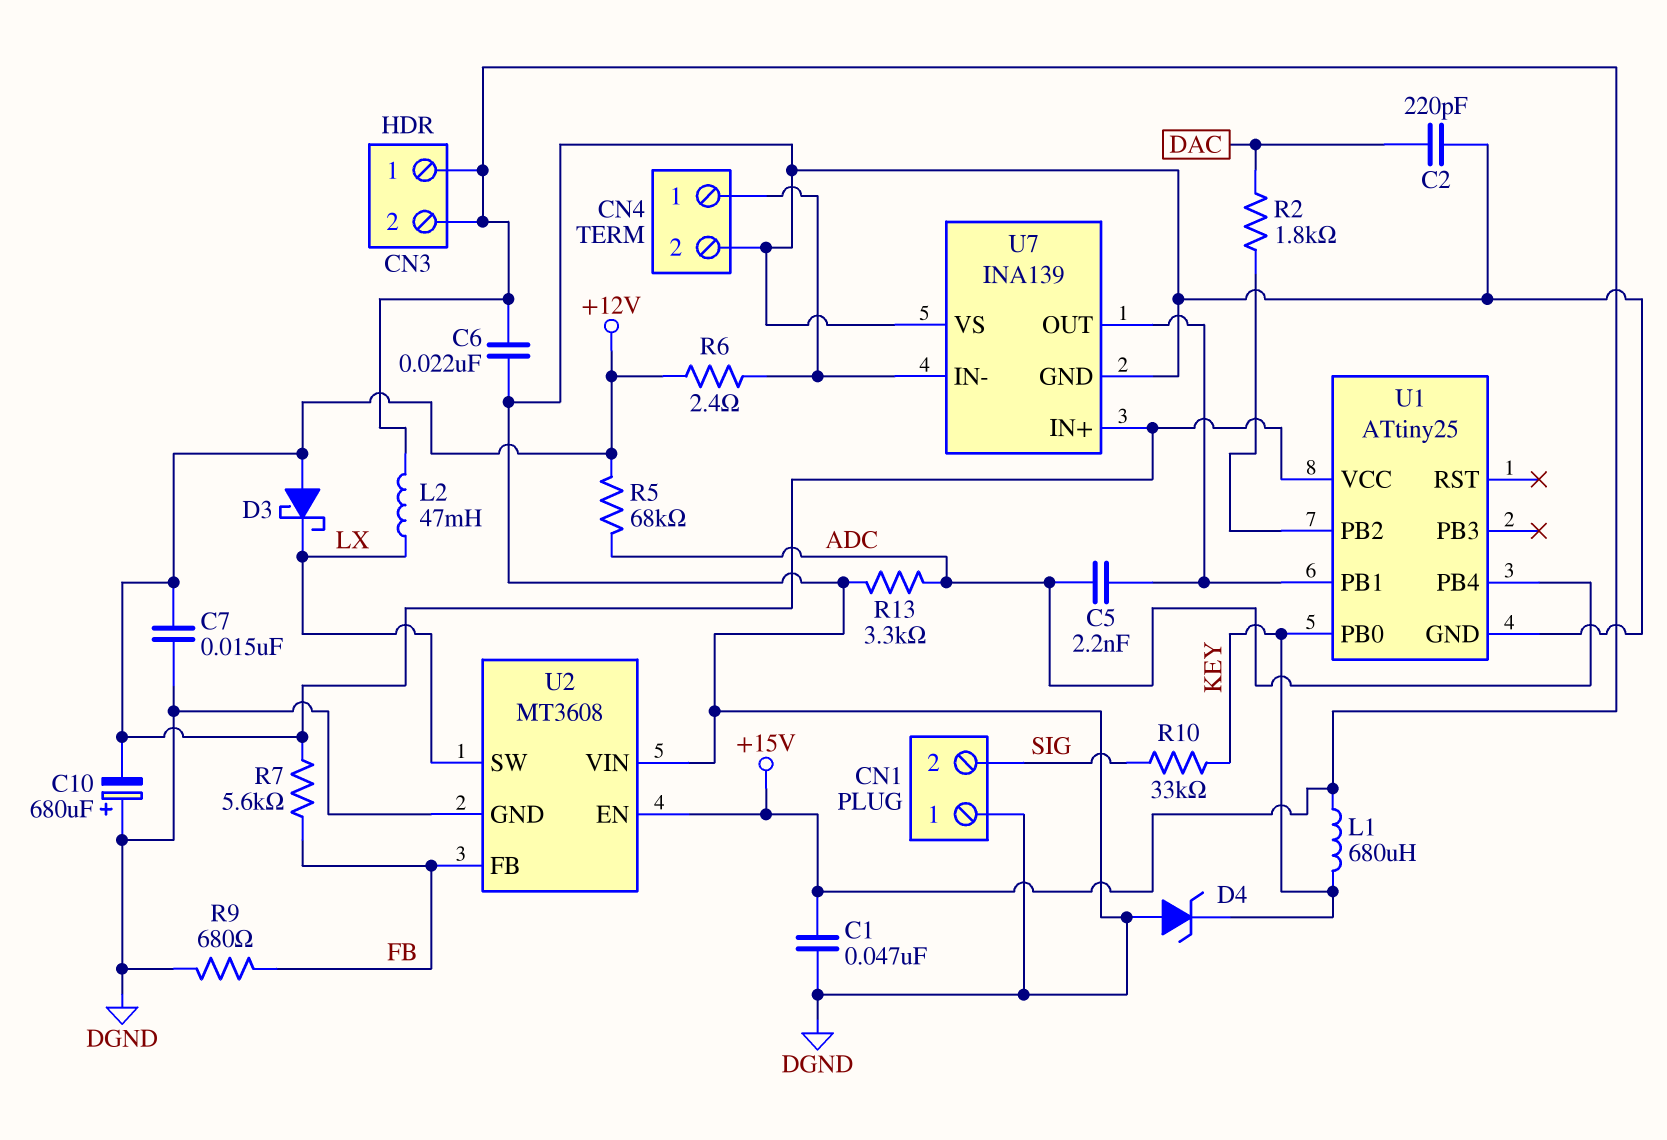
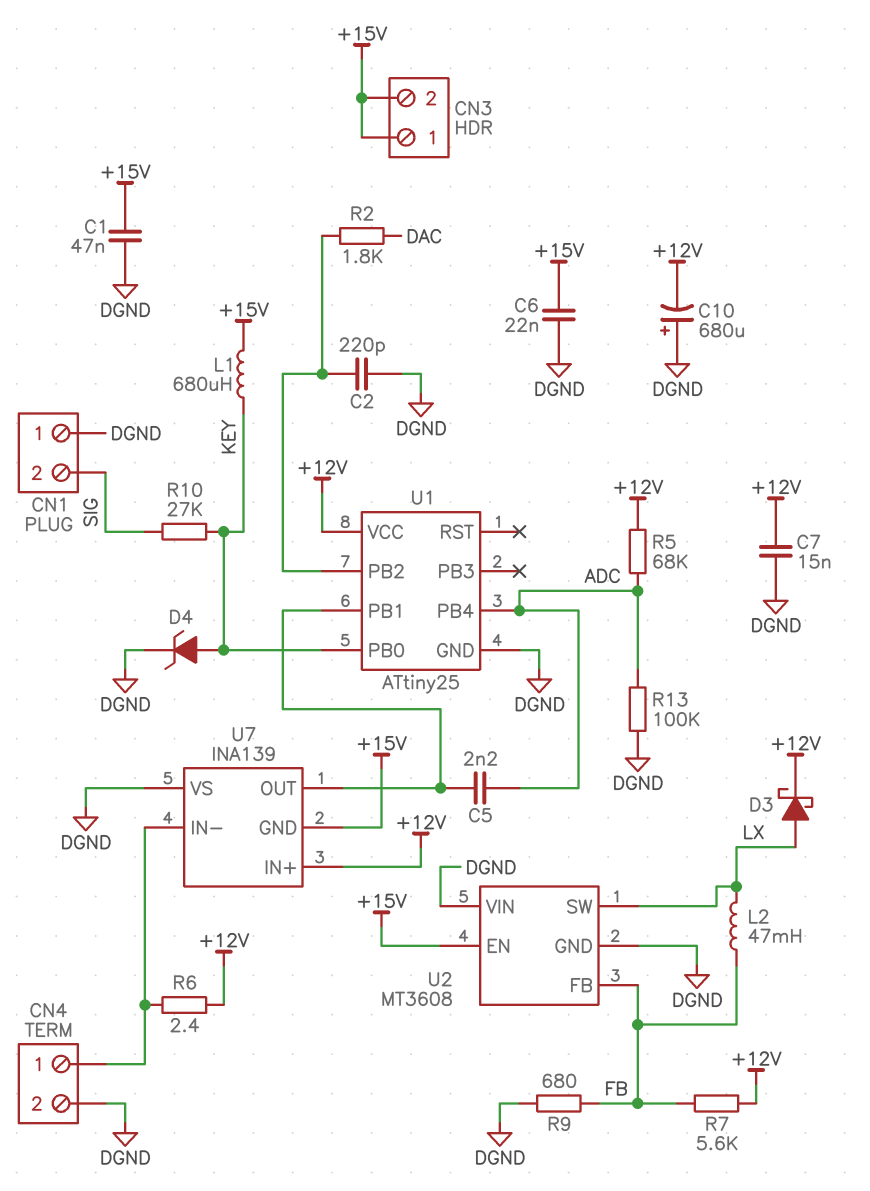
C2: 220pF (DAC, DGND) -> 220pF (DGND, U1/PB2)
D3: schottky (A +12V, K LX) -> schottky (A LX, K +12V)
D4: zener (A DGND, K KEY) -> zener (A KEY, K DGND)
L2: 47mH (+15V, LX) -> 47mH (FB, LX)
R10: 33k (KEY, SIG) -> 27k (KEY, SIG)
R13: 3.3k (ADC, DGND) -> 100k (ADC, DGND)
U7 pin GND: DGND -> +15V

